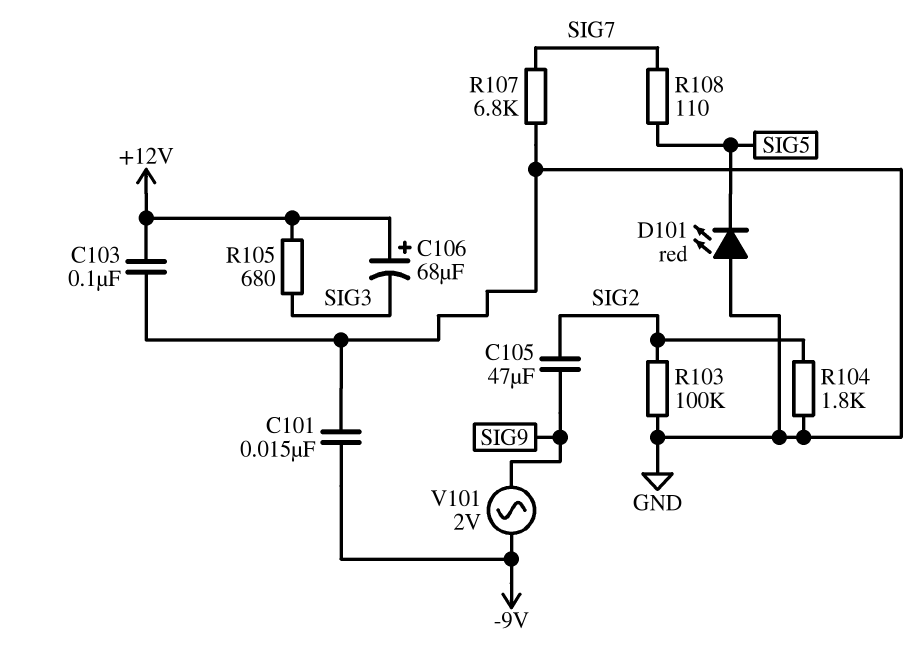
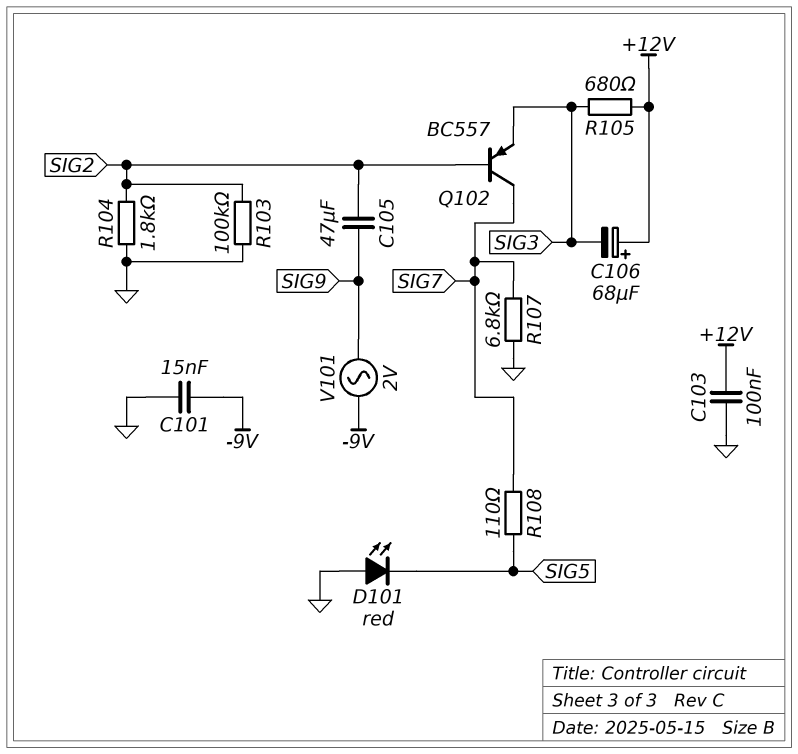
Q102: none -> PNP BC557 (B SIG2, C SIG7, E SIG3)

